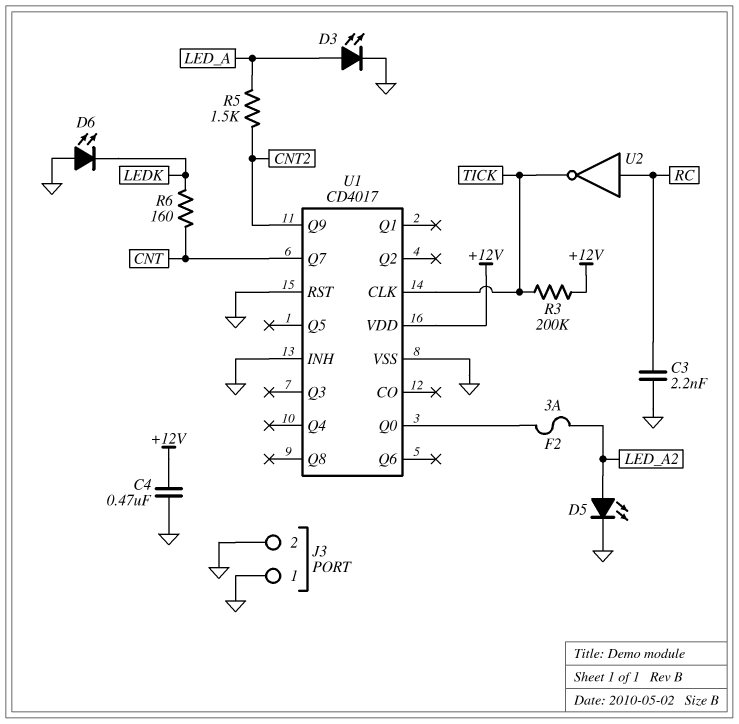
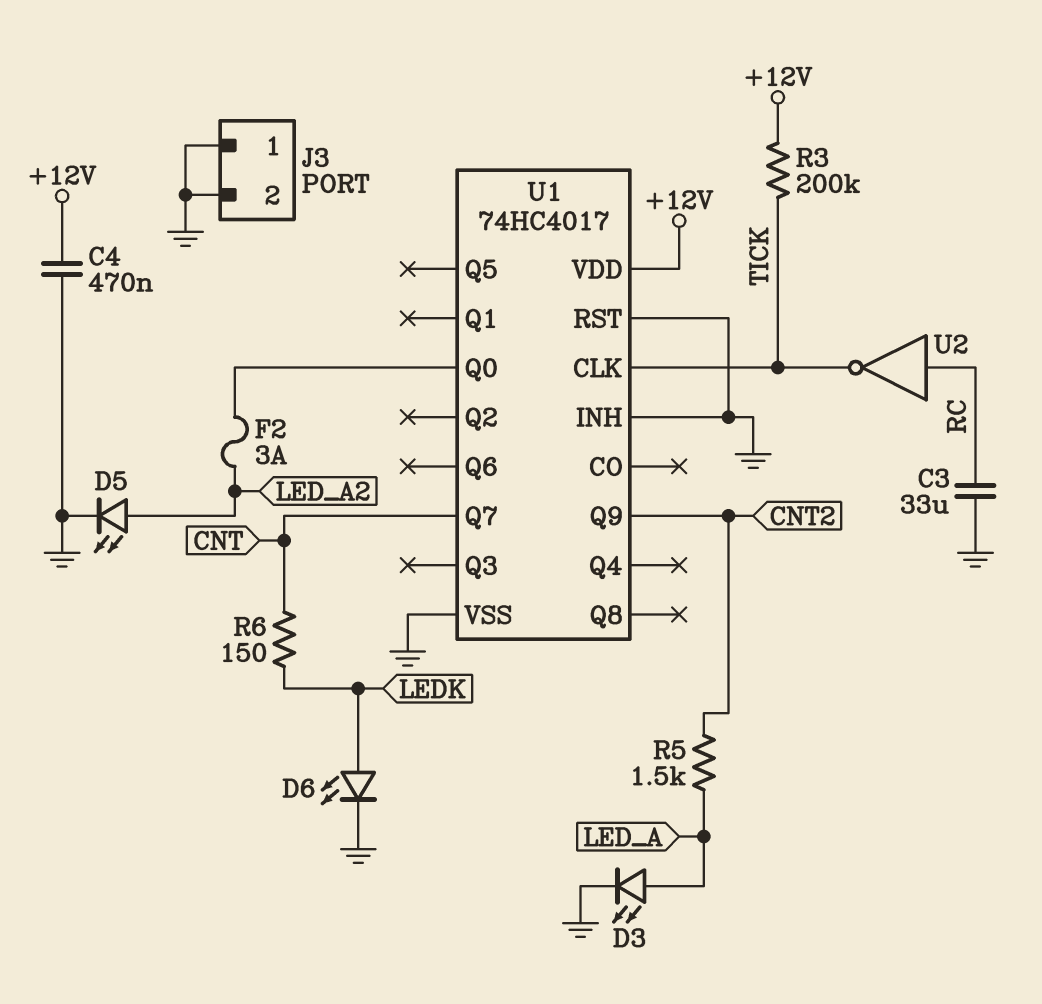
C3: 2.2nF (GND, RC) -> 33uF (GND, RC)
D6: LED (A GND, K LEDK) -> LED (A LEDK, K GND)
R6: 160 (CNT, LEDK) -> 150 (CNT, LEDK)
U1: CD4017 -> 74HC4017

